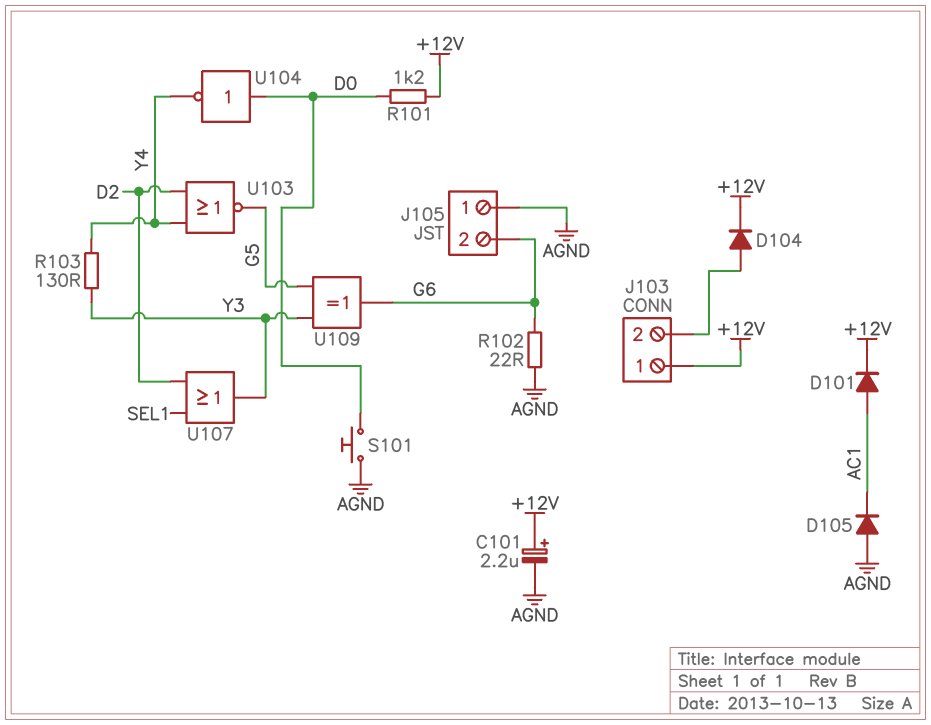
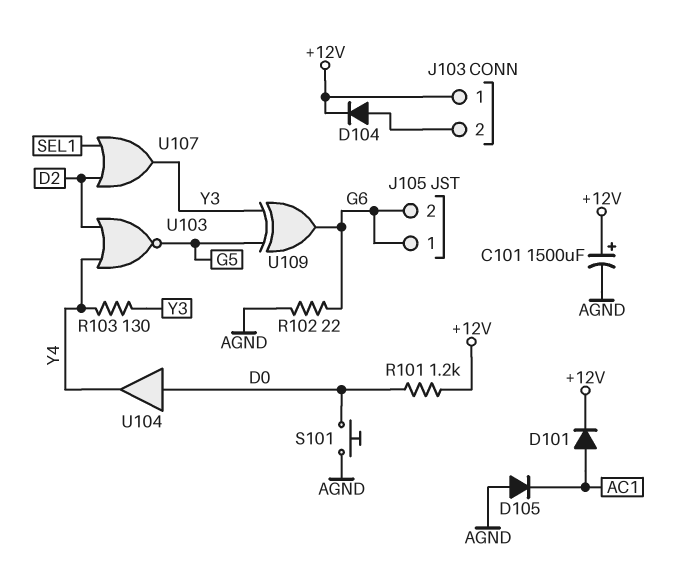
C101: 2.2uF (plus +12V, minus AGND) -> 1500uF (plus +12V, minus AGND)
J105 pin 1: AGND -> G6
U104: NOT (in D0, out Y4) -> buffer (in D0, out Y4)

